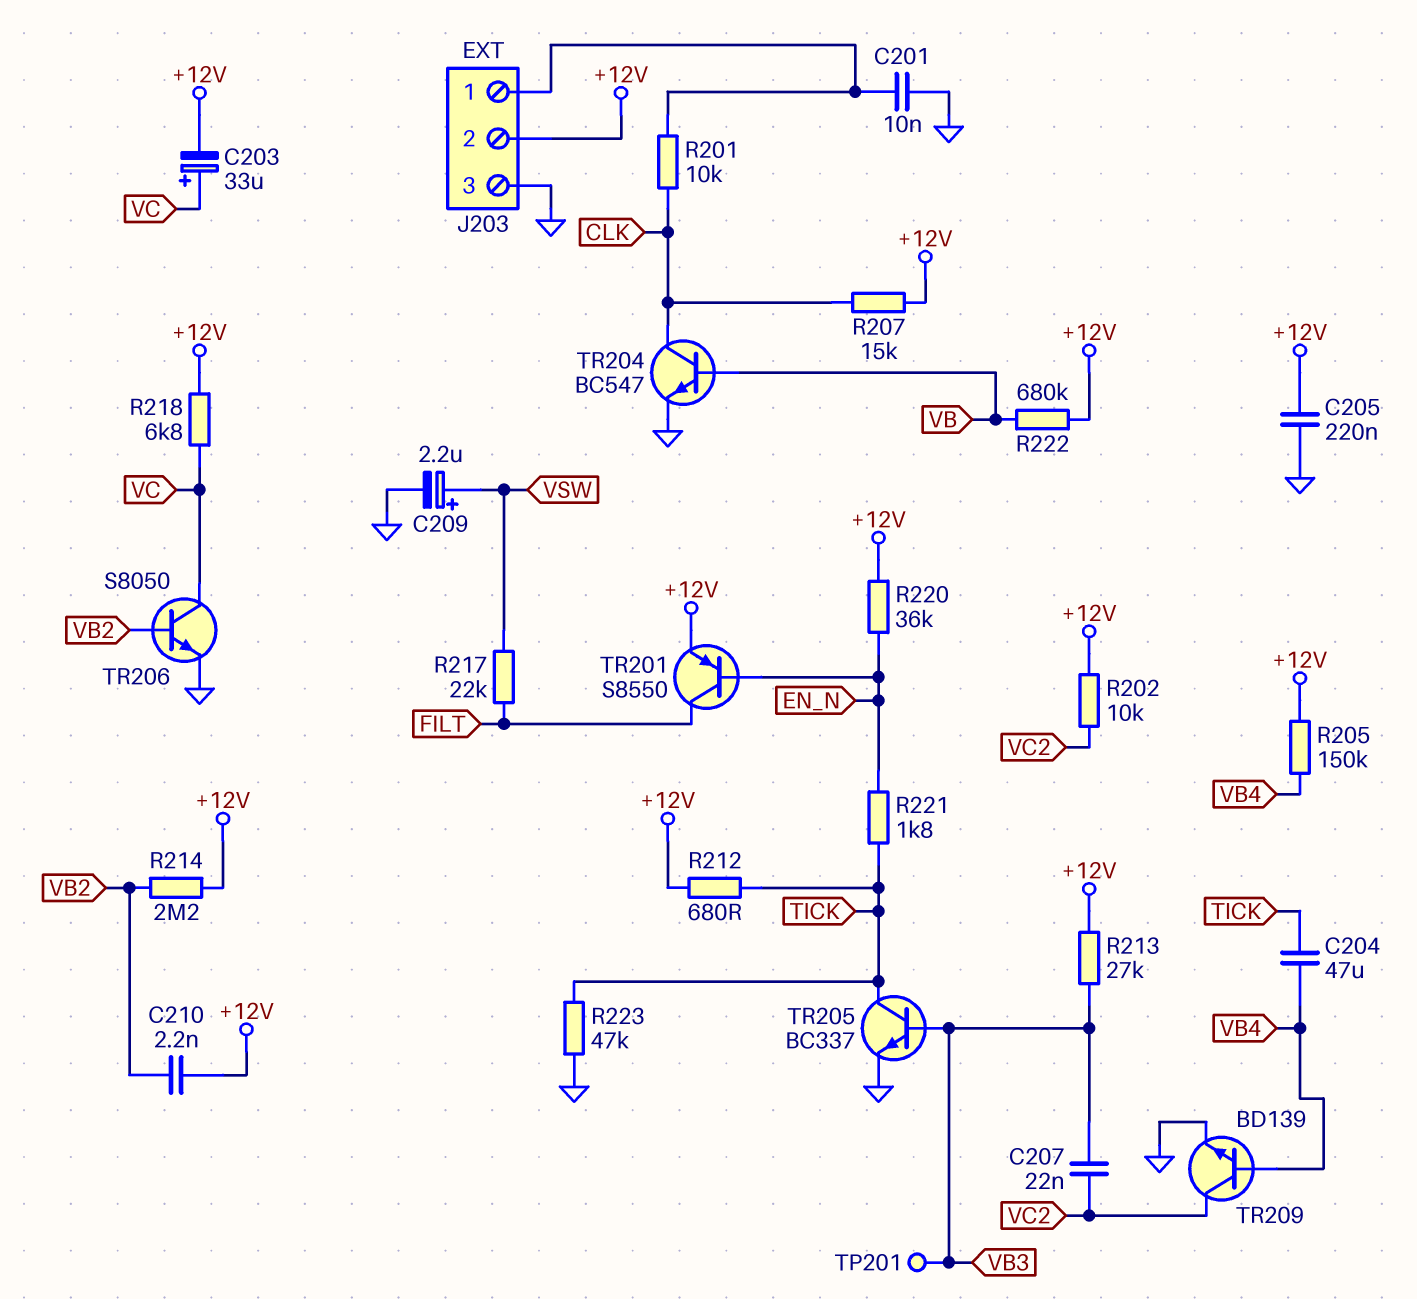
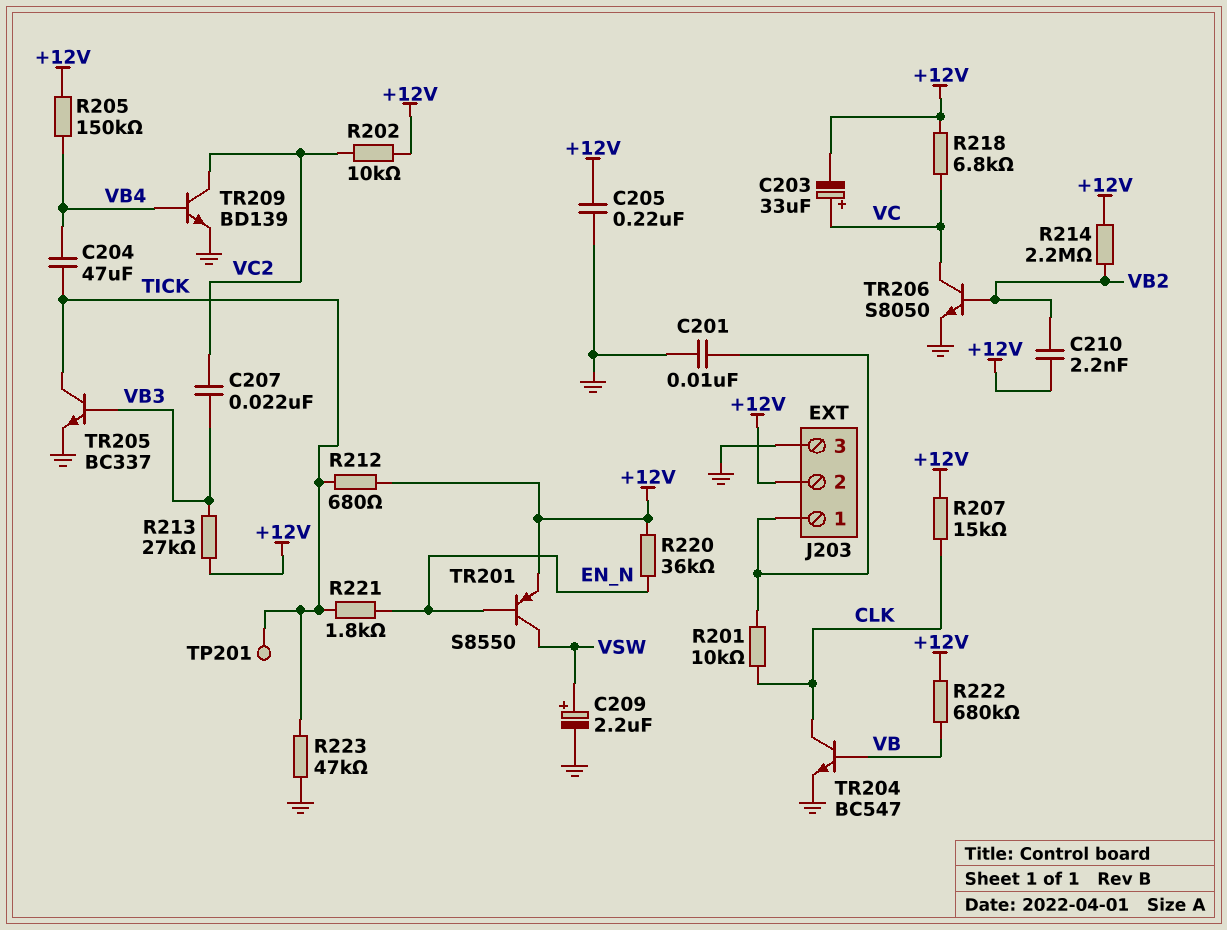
R217: 22k (FILT, VSW) -> none
TP201: test point (VB3) -> test point (TICK)
TR201: PNP S8550 (B EN_N, C FILT, E +12V) -> PNP S8550 (B EN_N, C VSW, E +12V)

